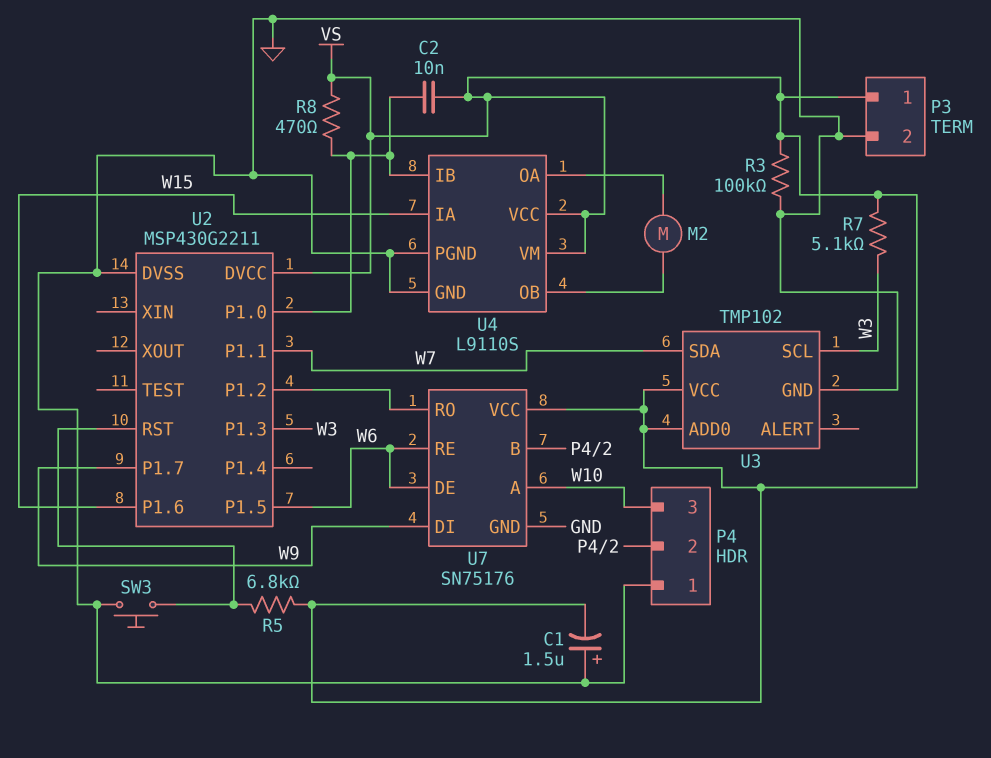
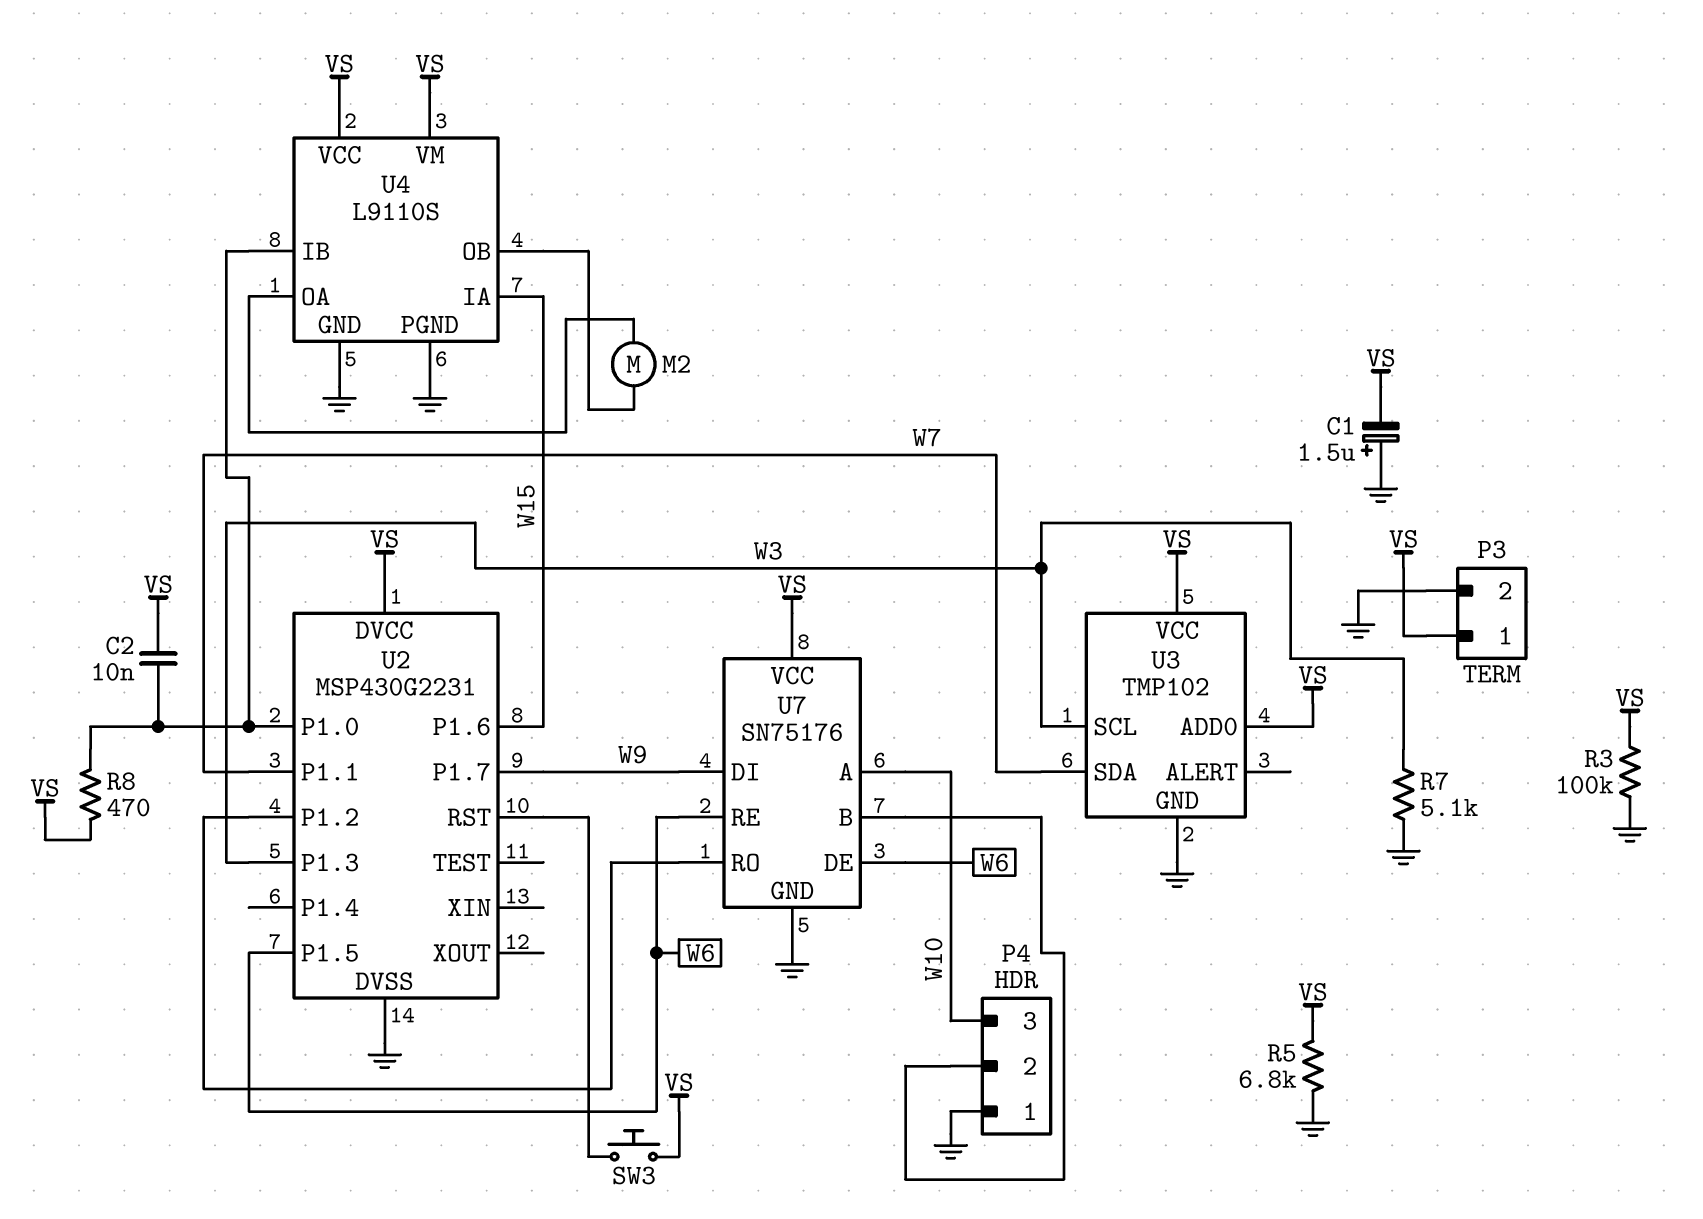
R5: 6.8k (U2/RST, VS) -> 6.8k (GND, VS)
R7: 5.1k (VS, W3) -> 5.1k (GND, W3)
SW3: button (GND, U2/RST) -> button (U2/RST, VS)
U2: MSP430G2211 -> MSP430G2231

